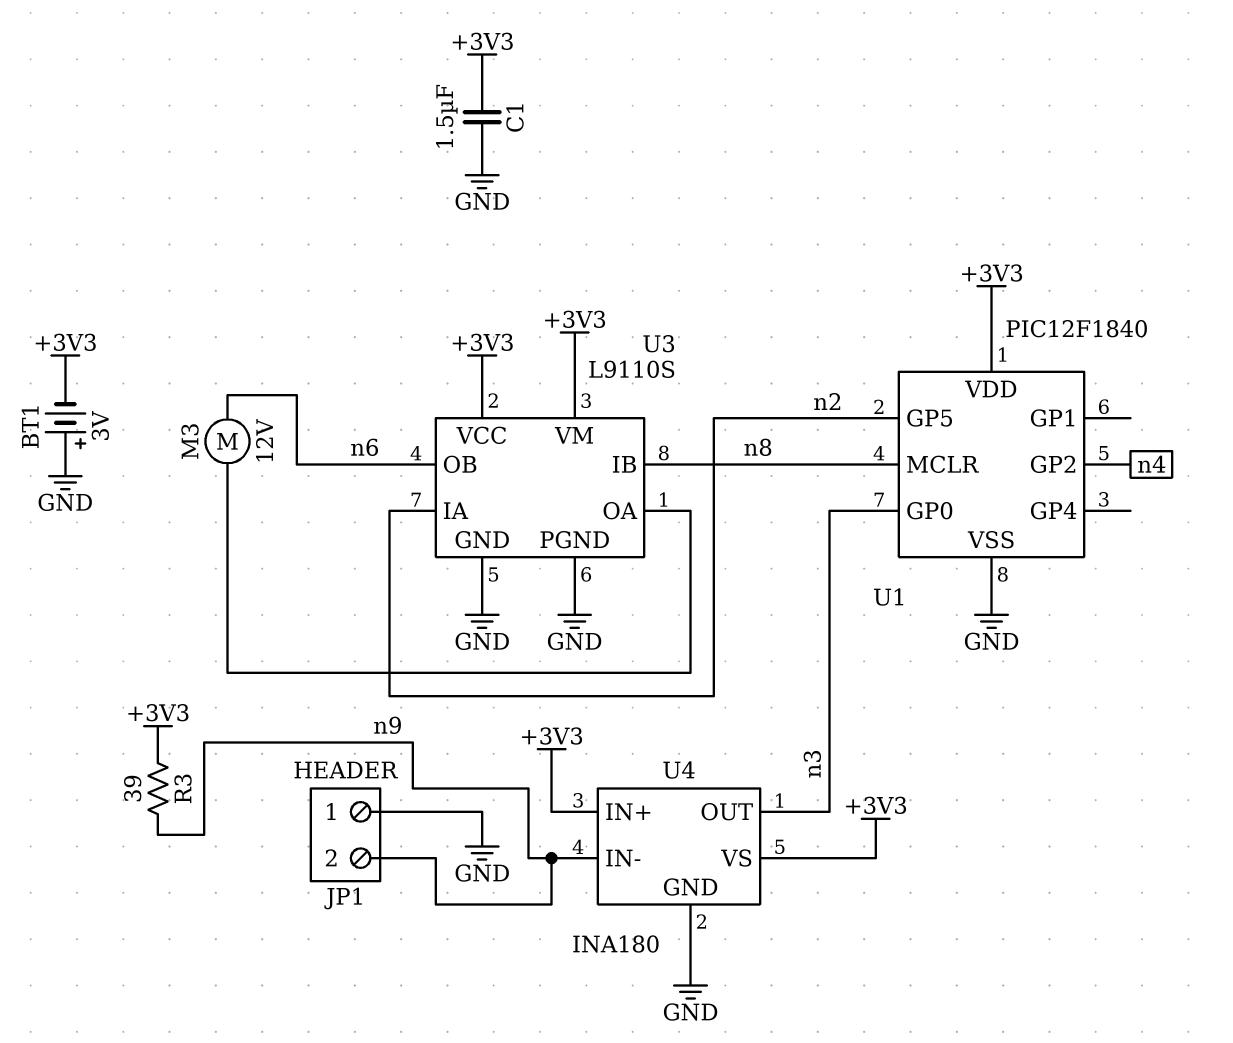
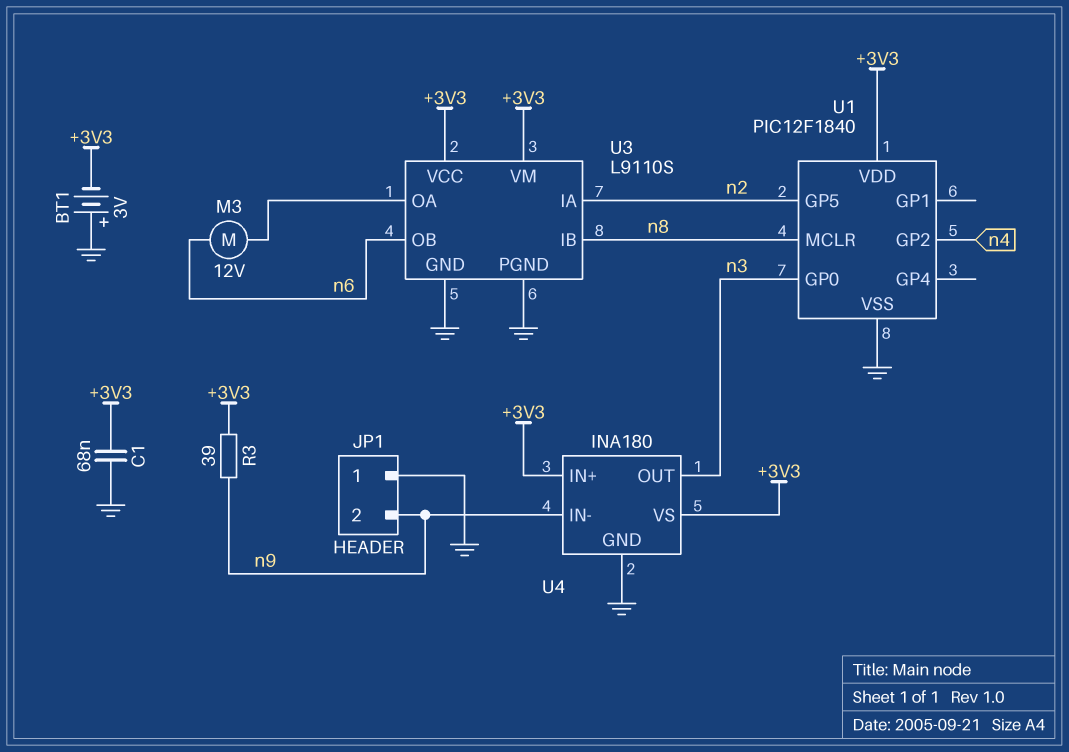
C1: 1.5uF (+3V3, GND) -> 68nF (+3V3, GND)

